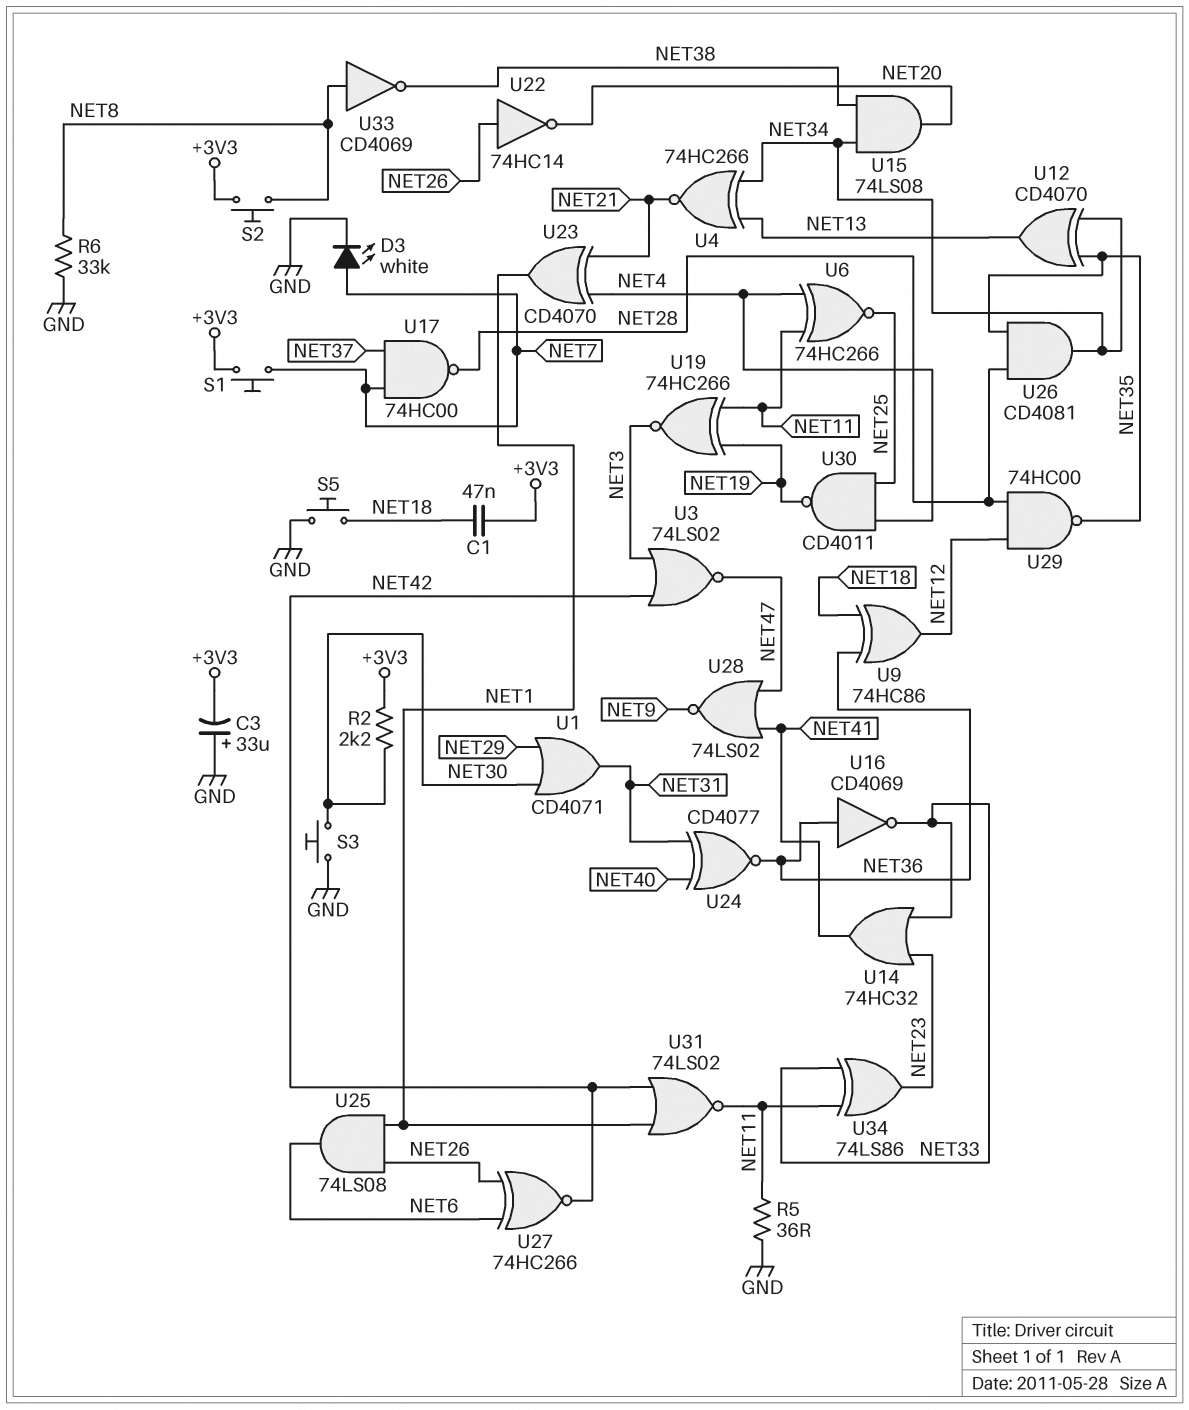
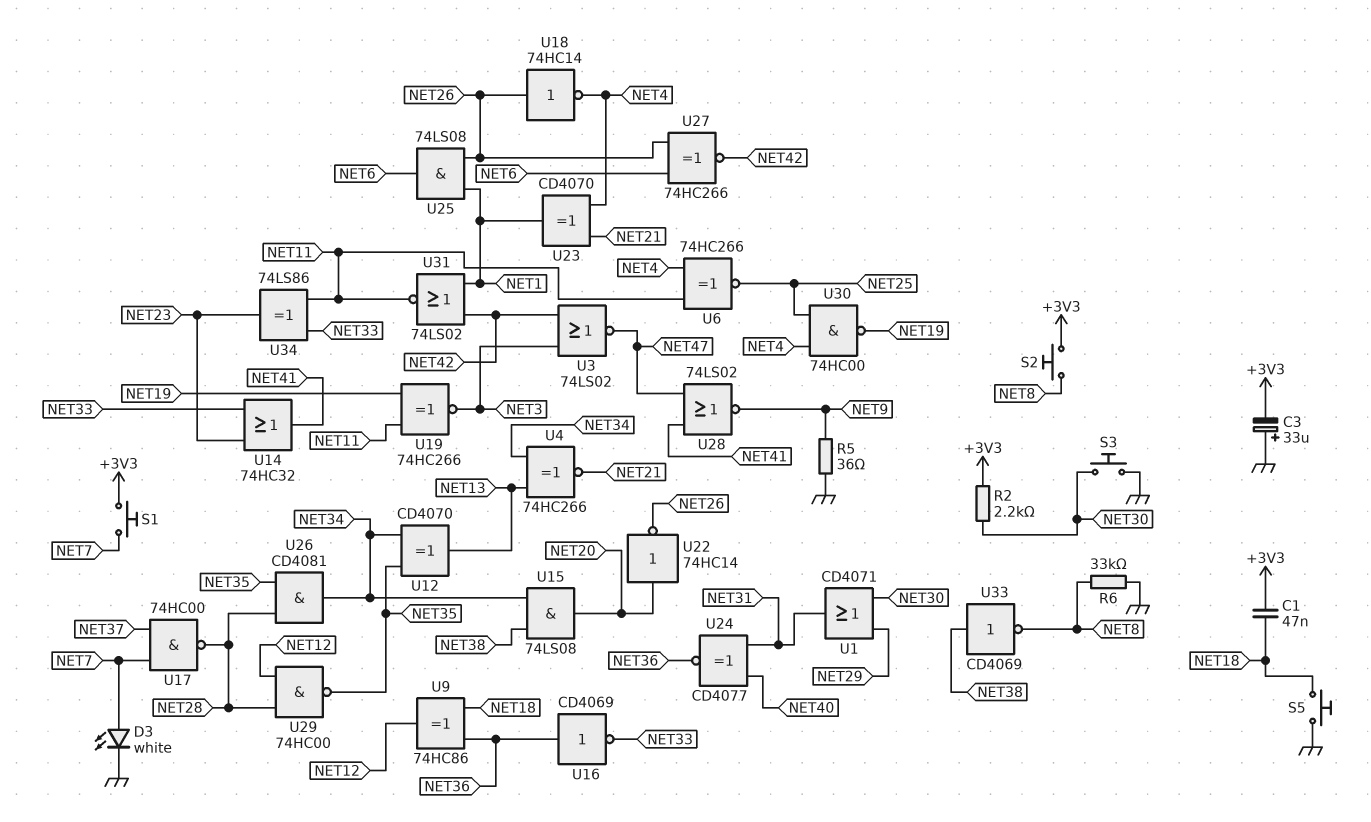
R5: 36 (GND, NET11) -> 36 (GND, NET9)
U18: none -> NOT 74HC14 (in NET26, out NET4)
U22: NOT 74HC14 (in NET26, out NET20) -> NOT 74HC14 (in NET20, out NET26)
U30: NAND CD4011 (in NET4, in NET25, out NET19) -> NAND 74HC00 (in NET4, in NET25, out NET19)
U33: NOT CD4069 (in NET8, out NET38) -> NOT CD4069 (in NET38, out NET8)

